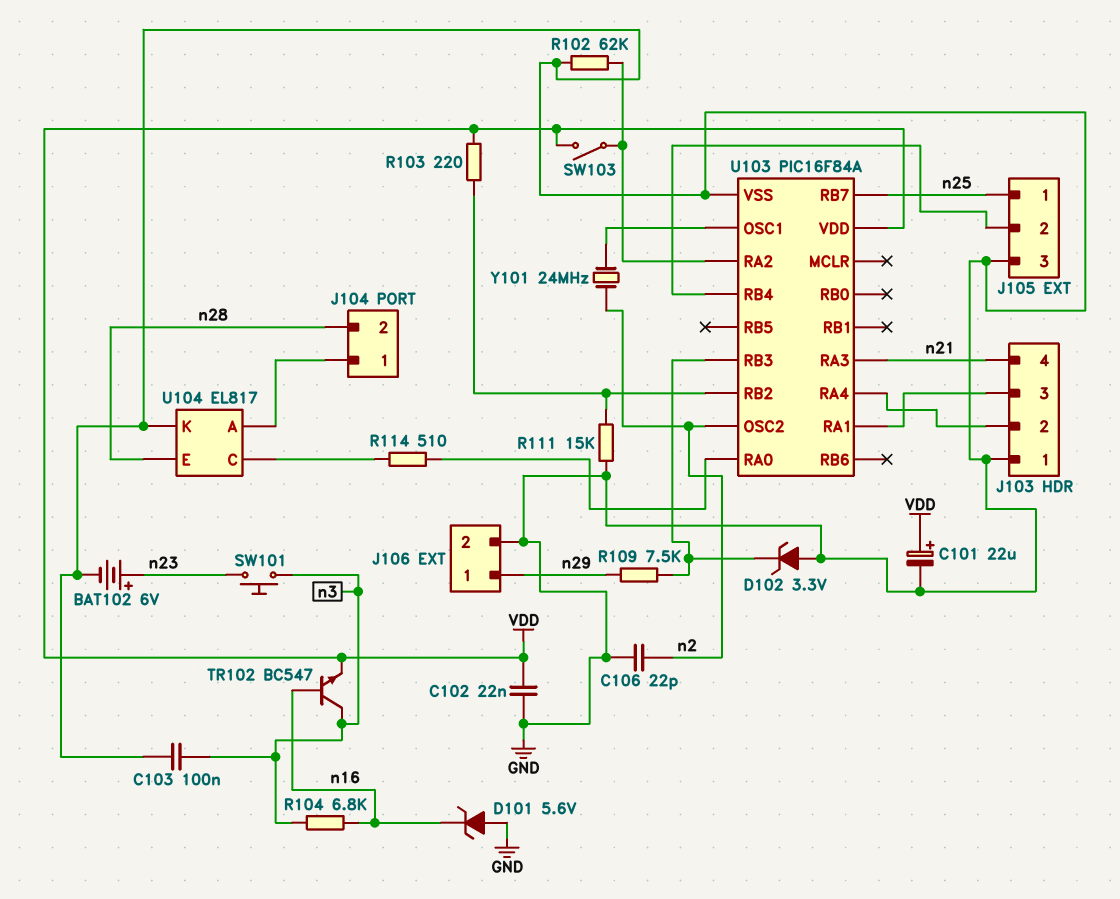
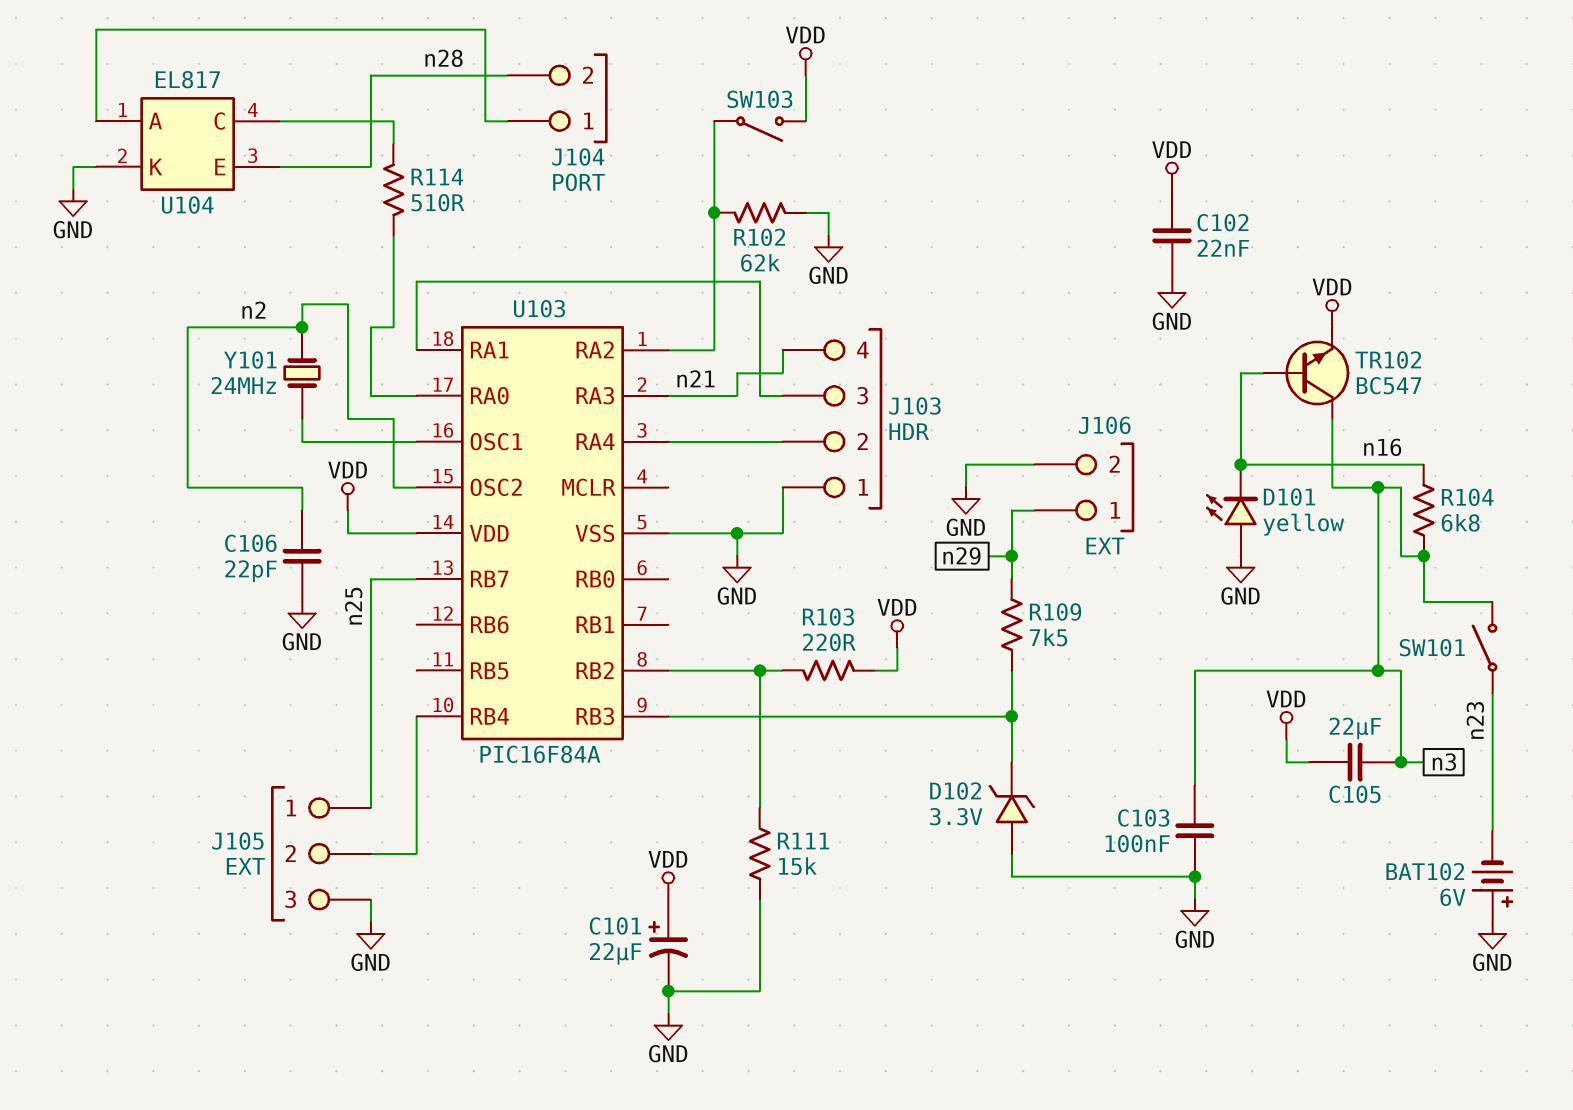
BAT102: 6V (plus n23, minus GND) -> 6V (plus GND, minus n23)
C105: none -> 22uF (VDD, n3)
D101: zener 5.6V (A GND, K n16) -> LED yellow (A GND, K n16)
SW101: button (n3, n23) -> switch (n3, n23)

